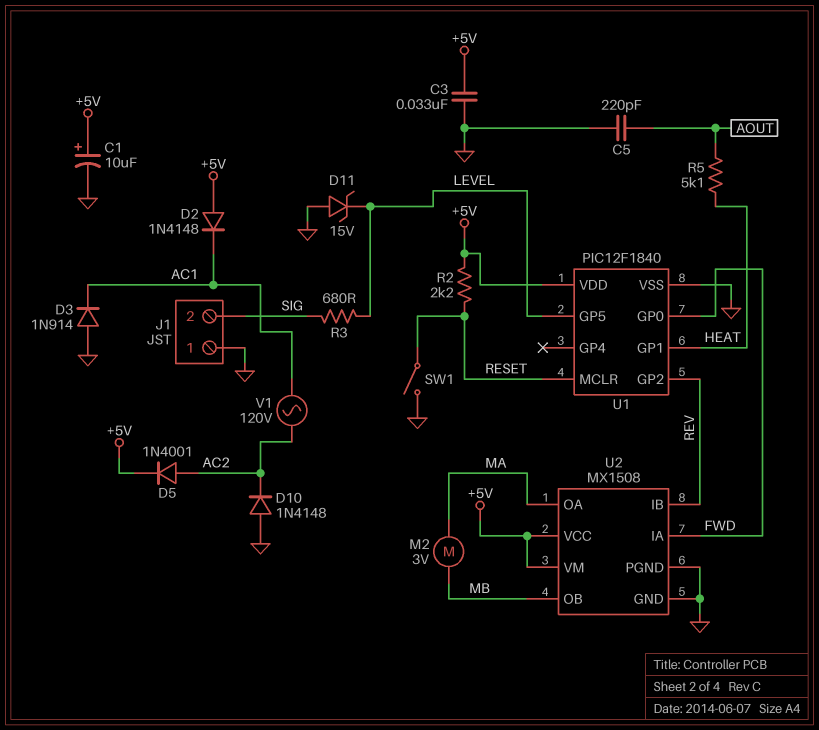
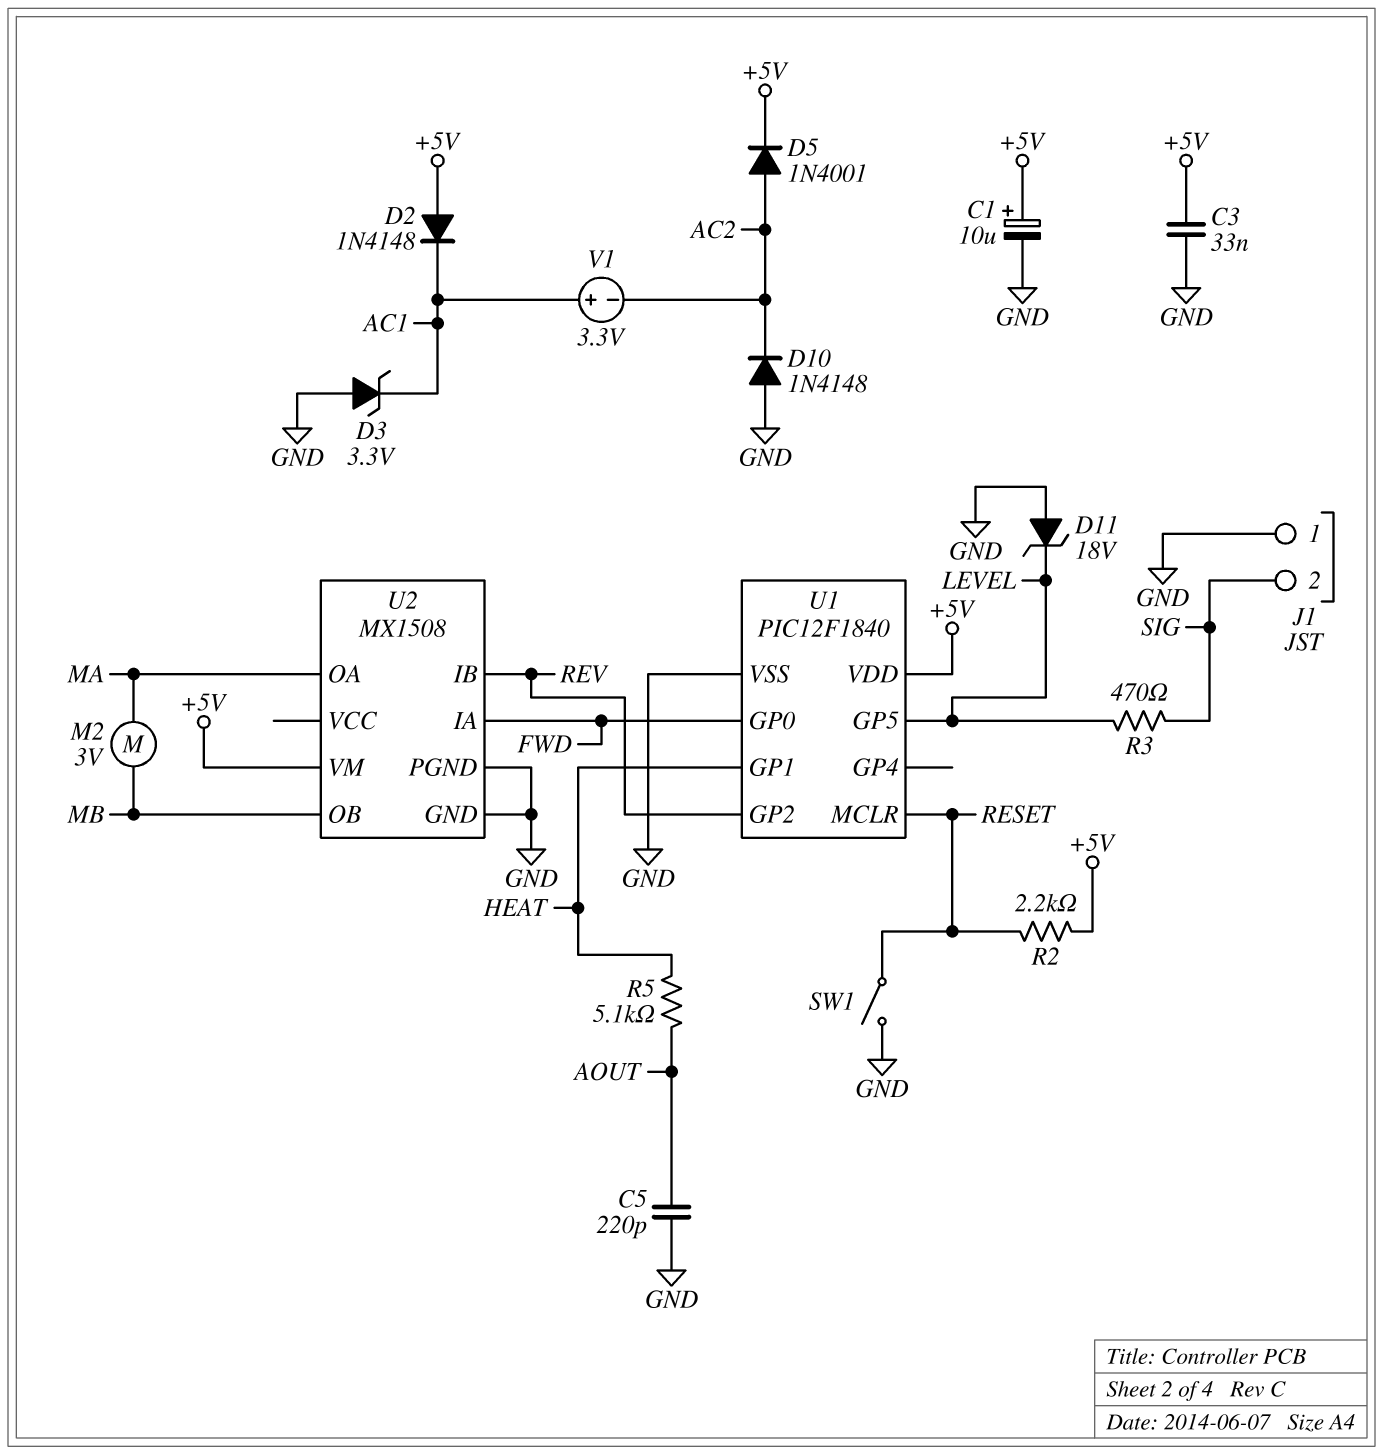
D3: diode 1N914 (A GND, K AC1) -> zener 3.3V (A GND, K AC1)
D11: zener 15V (A GND, K LEVEL) -> zener 18V (A GND, K LEVEL)
R3: 680 (LEVEL, SIG) -> 470 (LEVEL, SIG)
U2 pin VCC: +5V -> none
V1: AC 120V (AC1, AC2) -> 3.3V (plus AC1, minus AC2)

